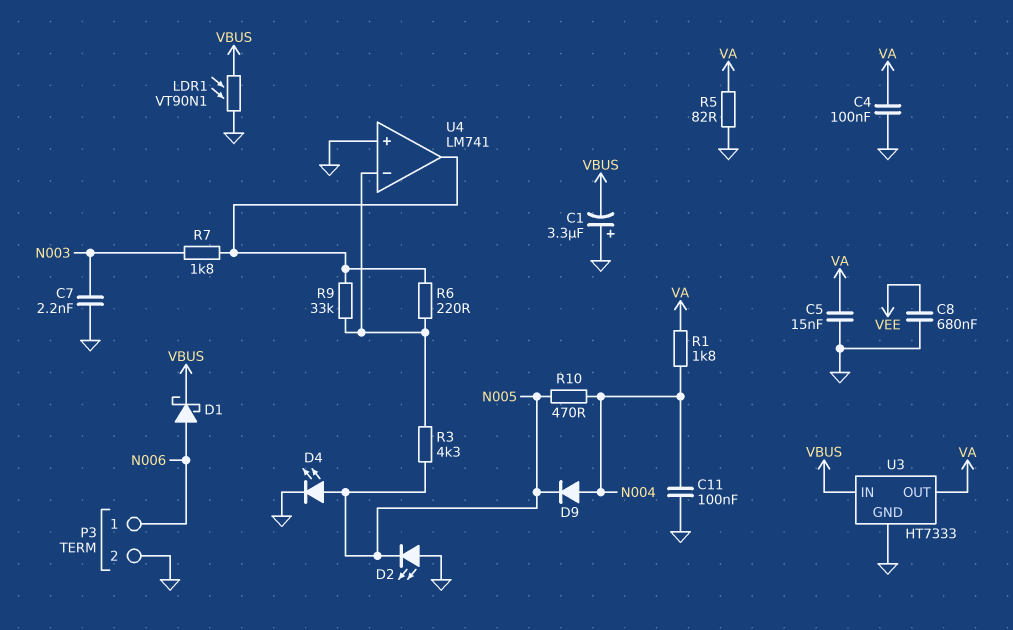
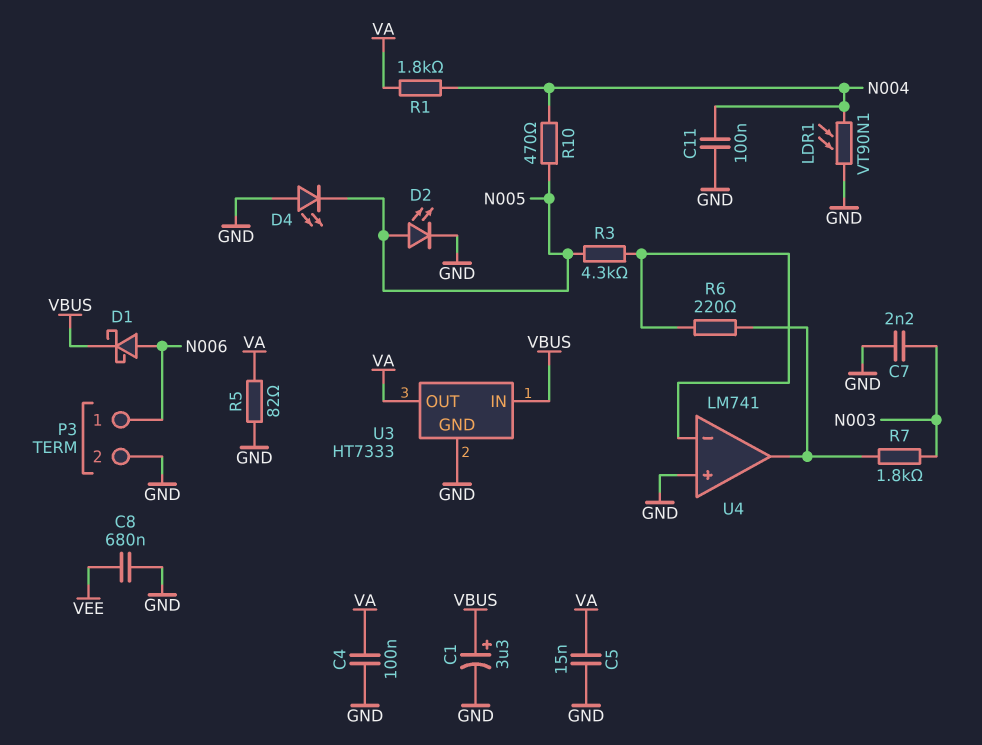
C1: 3.3uF (plus GND, minus VBUS) -> 3.3uF (plus VBUS, minus GND)
D2: LED (A GND, K N005) -> LED (A N005, K GND)
D4: LED (A N005, K GND) -> LED (A GND, K N005)
D9: diode (A N004, K N005) -> none
LDR1: VT90N1 (GND, VBUS) -> VT90N1 (GND, N004)
R9: 33k (U4/in-, U4/out) -> none

